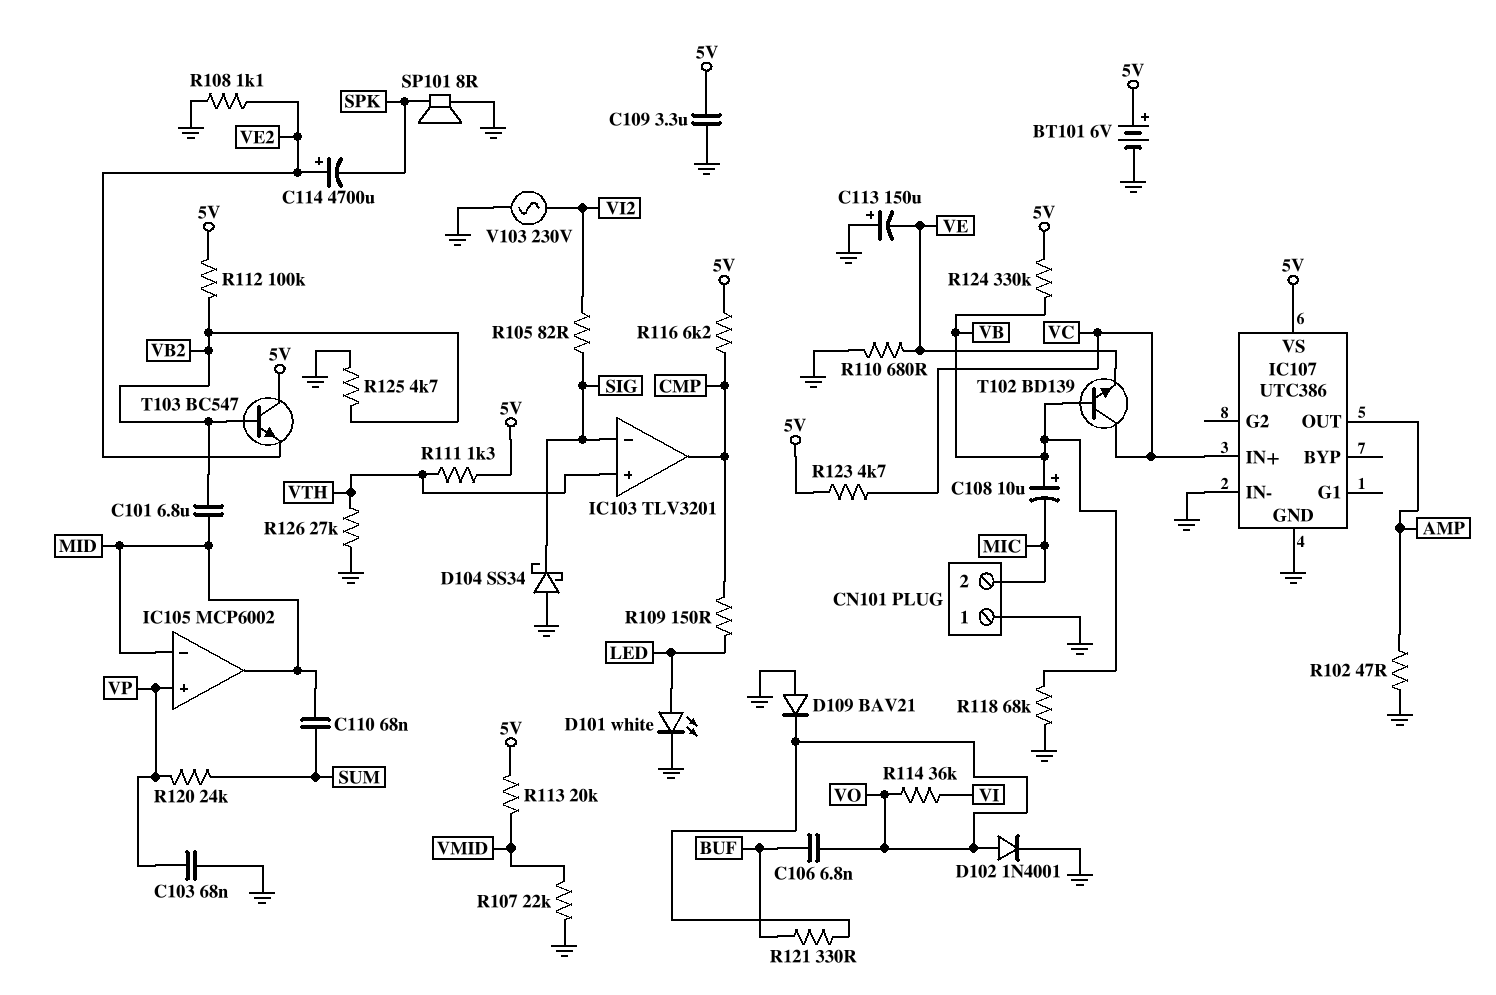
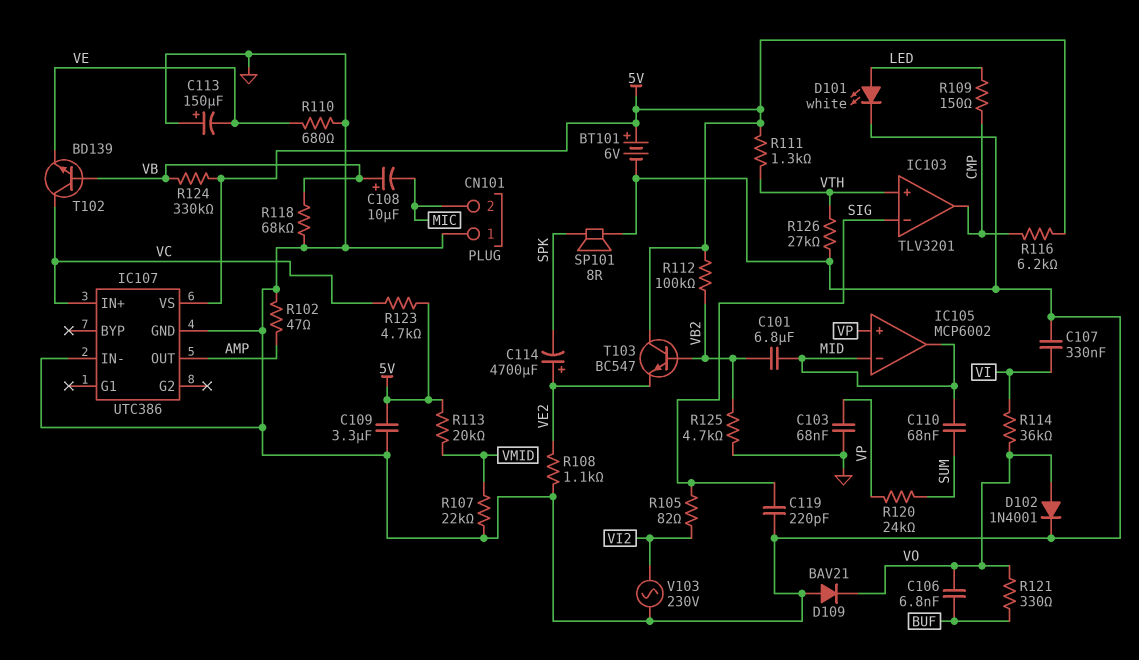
C107: none -> 330nF (GND, VI)
C119: none -> 220pF (GND, SIG)
D104: schottky SS34 (A GND, K SIG) -> none

